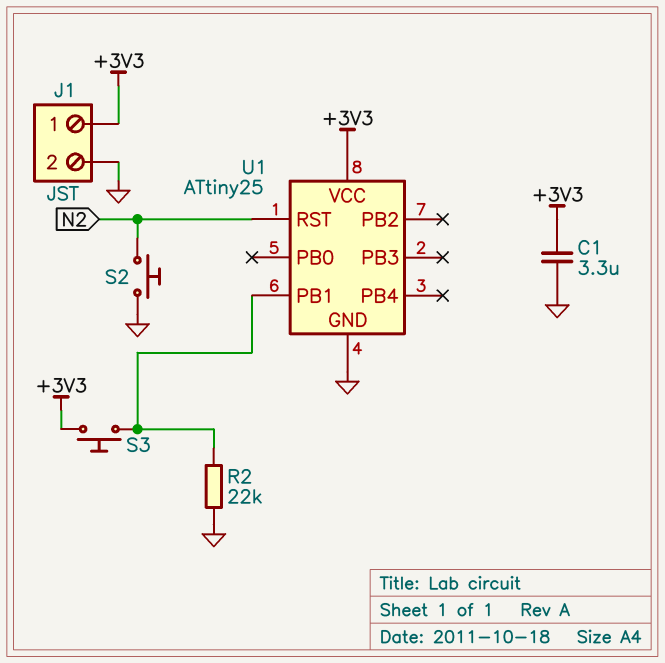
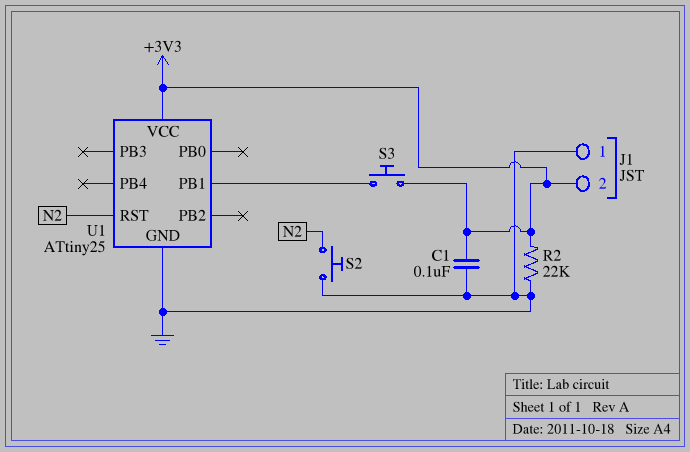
C1: 3.3uF (+3V3, GND) -> 100nF (+3V3, GND)
J1 pin 1: +3V3 -> GND
J1 pin 2: GND -> +3V3
R2: 22k (GND, U1/PB1) -> 22k (+3V3, GND)

